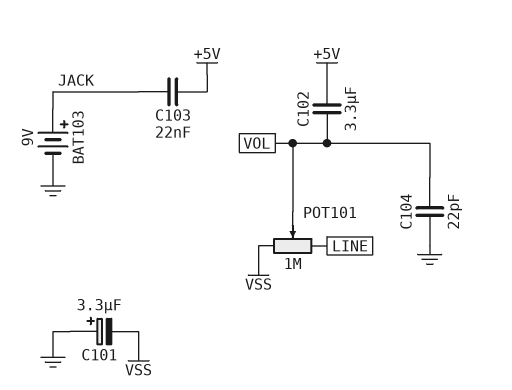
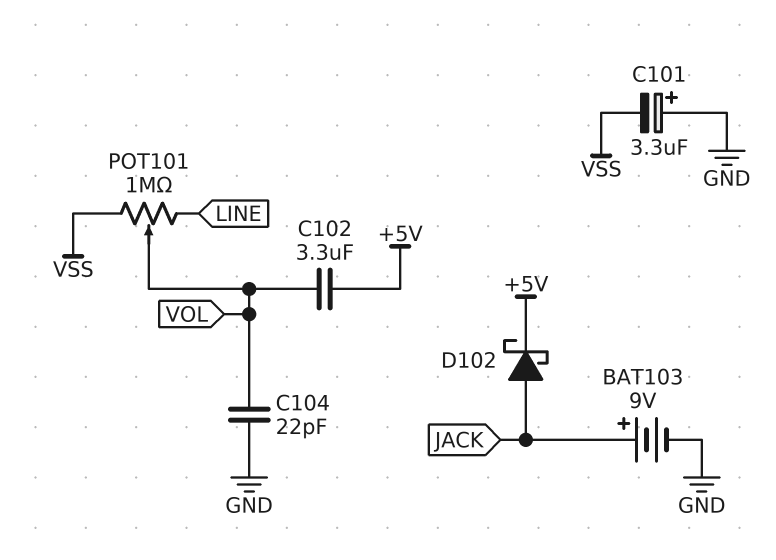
C103: 22nF (+5V, JACK) -> none
D102: none -> schottky (A JACK, K +5V)

